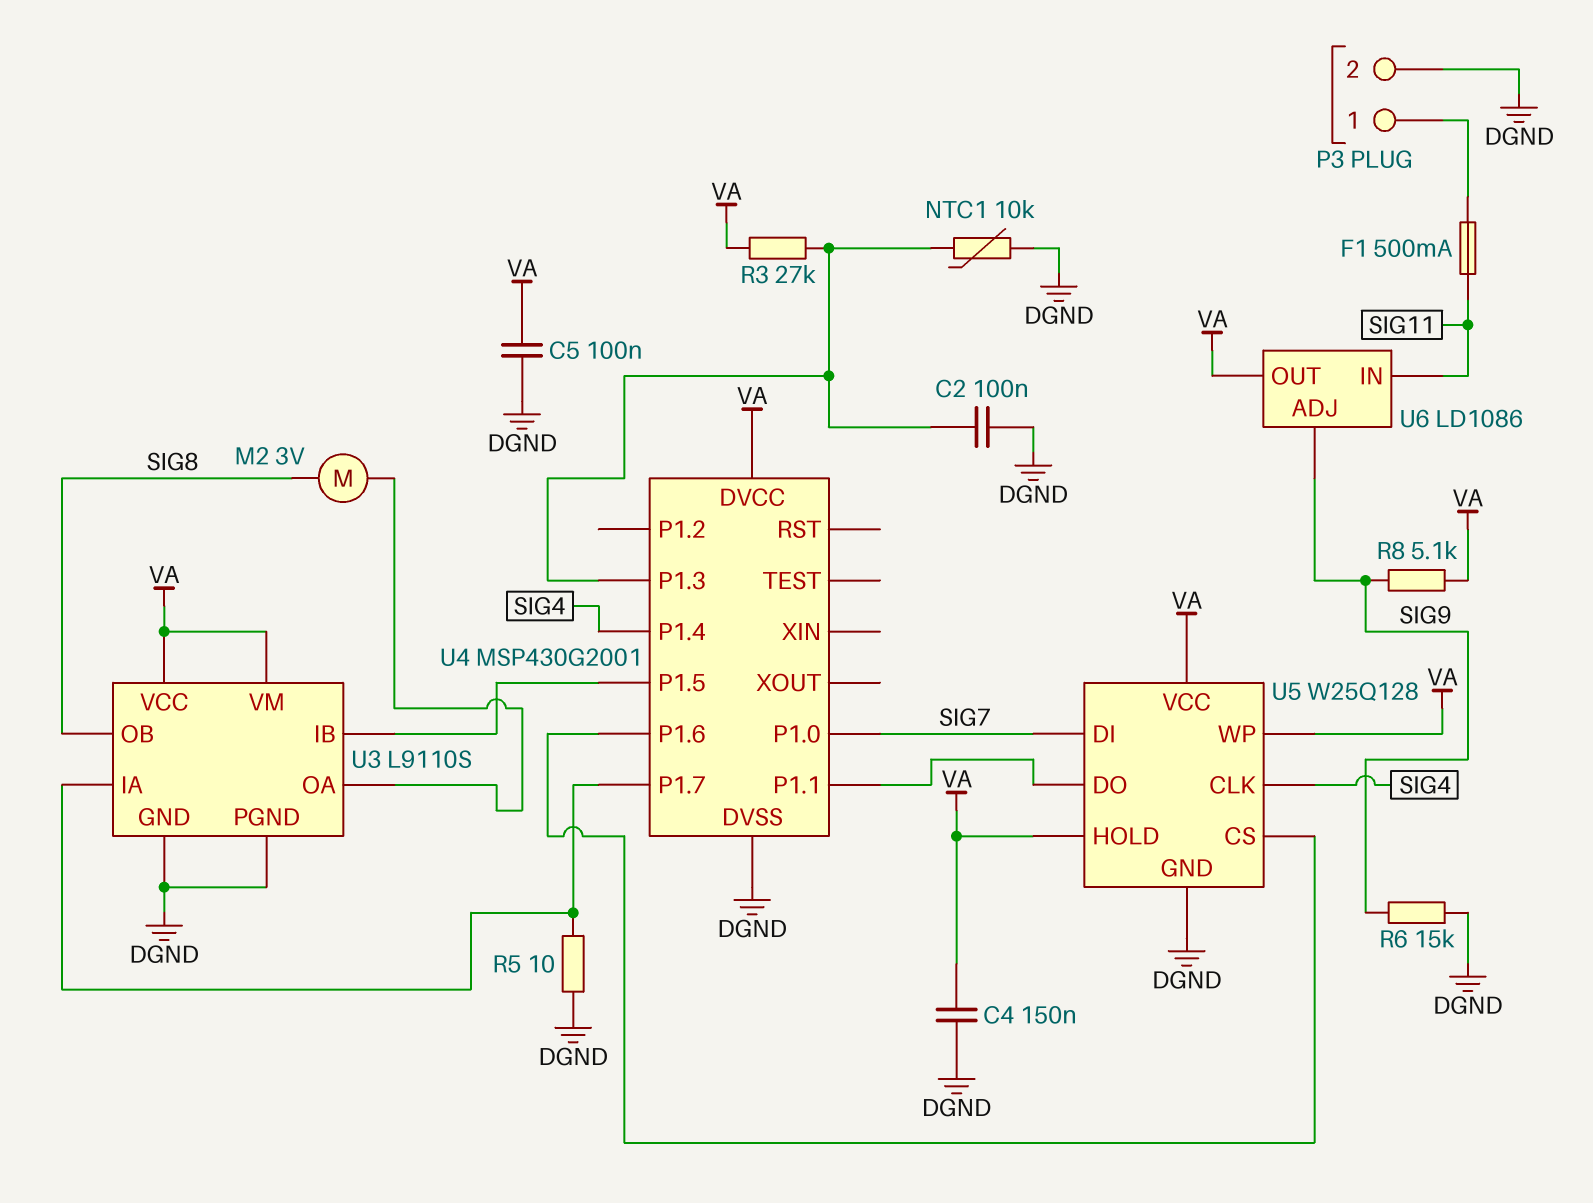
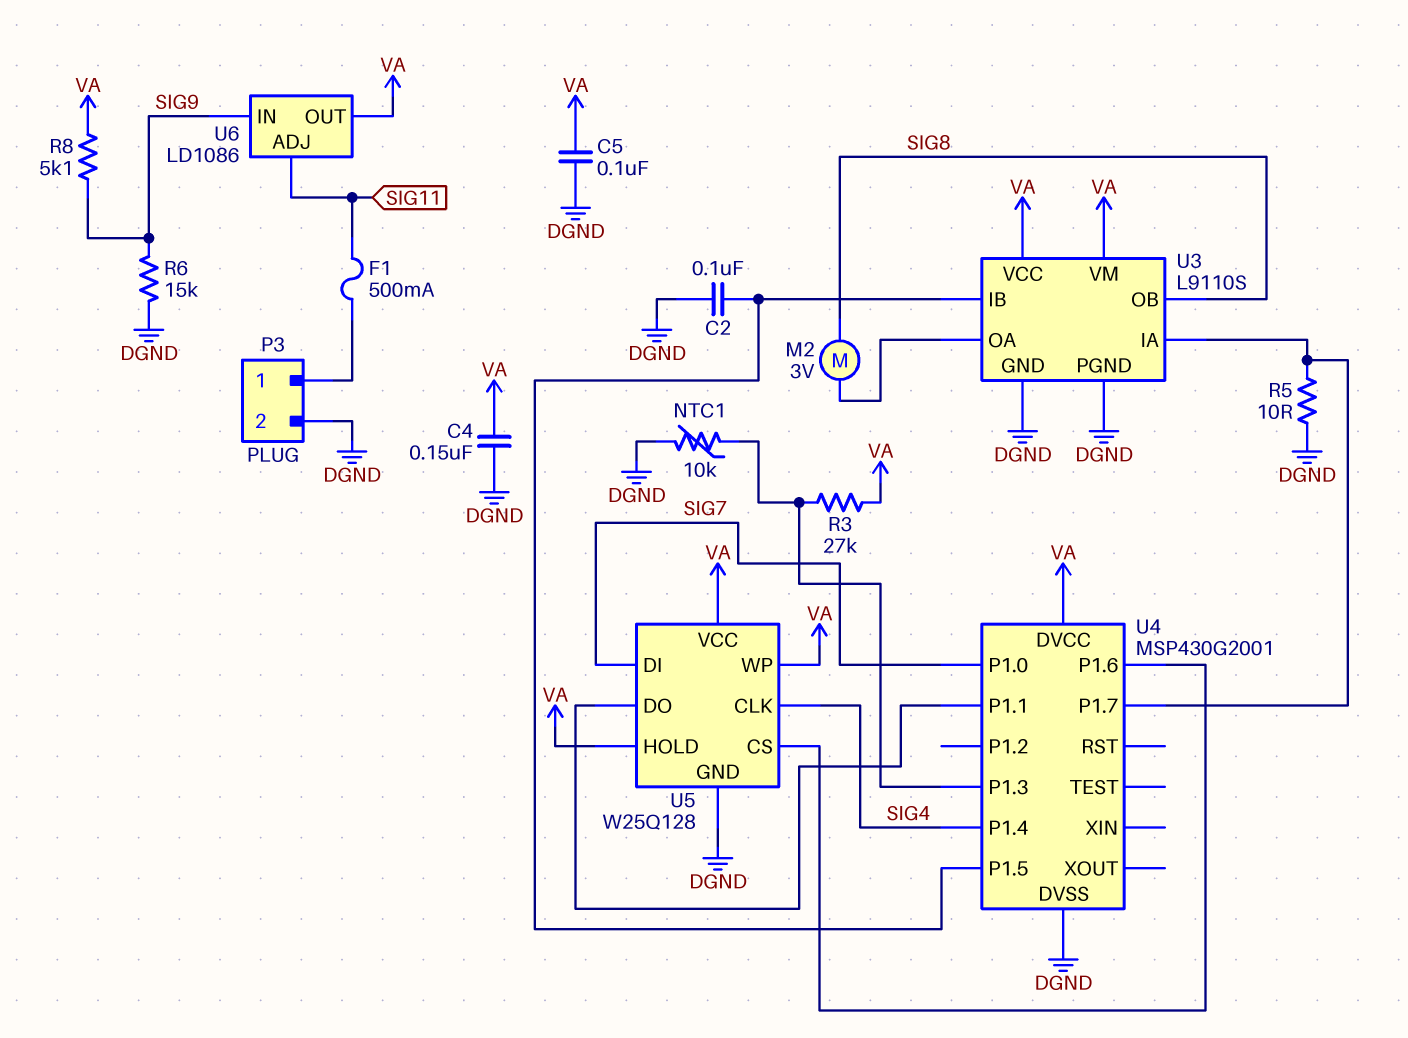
C2: 100nF (DGND, U4/P1.3) -> 100nF (DGND, U3/IB)
U6 pin ADJ: SIG9 -> SIG11
U6 pin IN: SIG11 -> SIG9

